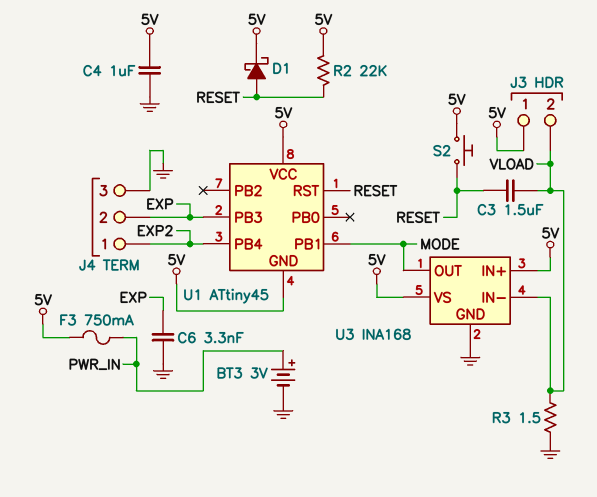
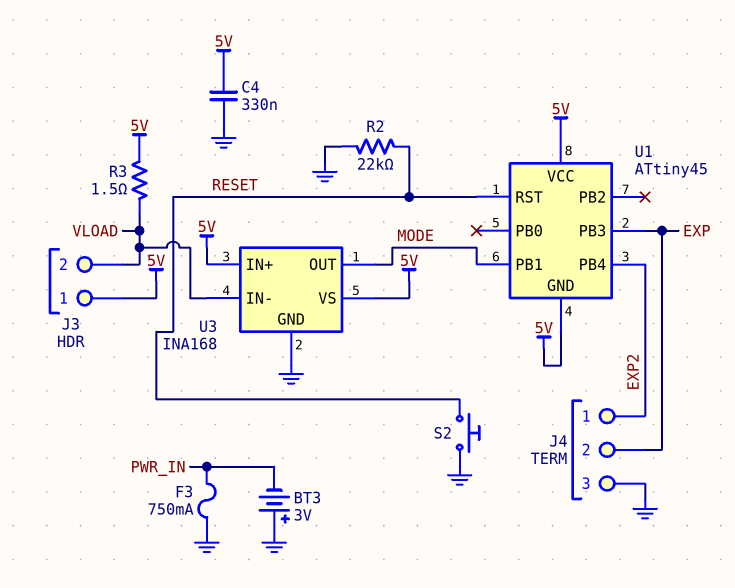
BT3: 3V (plus PWR_IN, minus GND) -> 3V (plus GND, minus PWR_IN)
C3: 1.5uF (RESET, VLOAD) -> none
C4: 1uF (5V, GND) -> 330nF (5V, GND)
C6: 3.3nF (EXP, GND) -> none
D1: schottky (A RESET, K 5V) -> none
F3: 750mA (5V, PWR_IN) -> 750mA (GND, PWR_IN)
R2: 22k (5V, RESET) -> 22k (GND, RESET)
R3: 1.5 (GND, VLOAD) -> 1.5 (5V, VLOAD)
S2: button (5V, RESET) -> button (GND, RESET)

